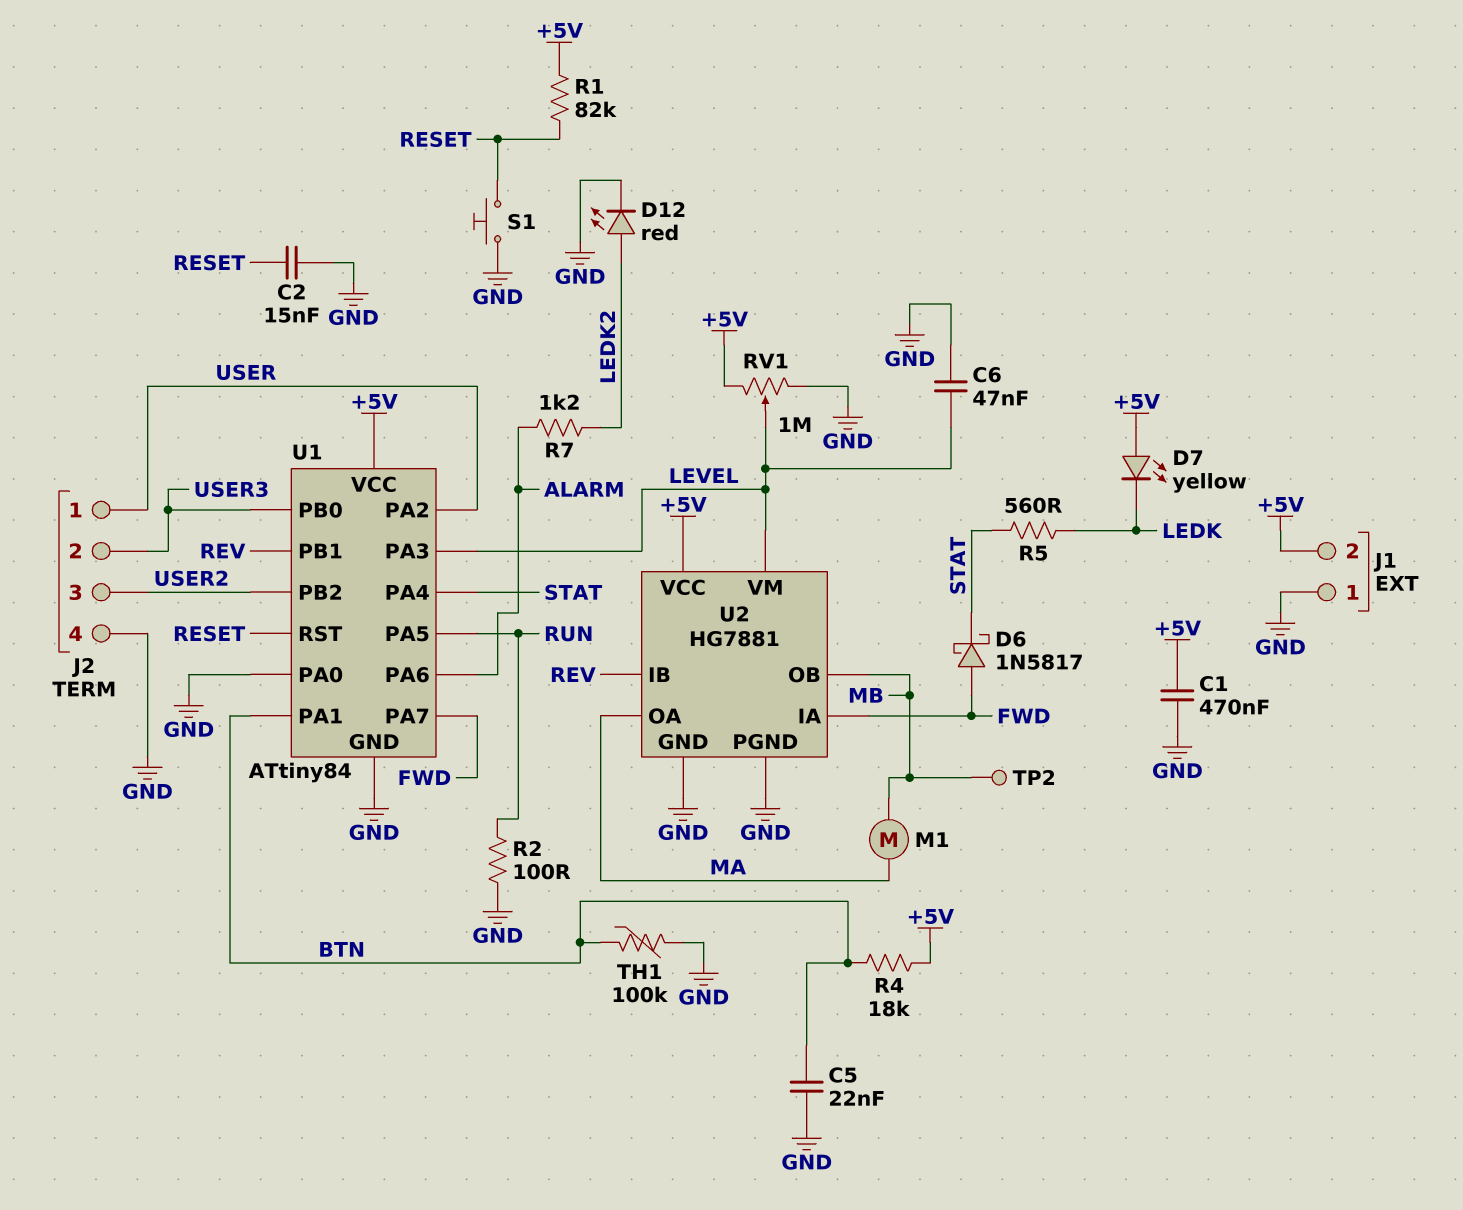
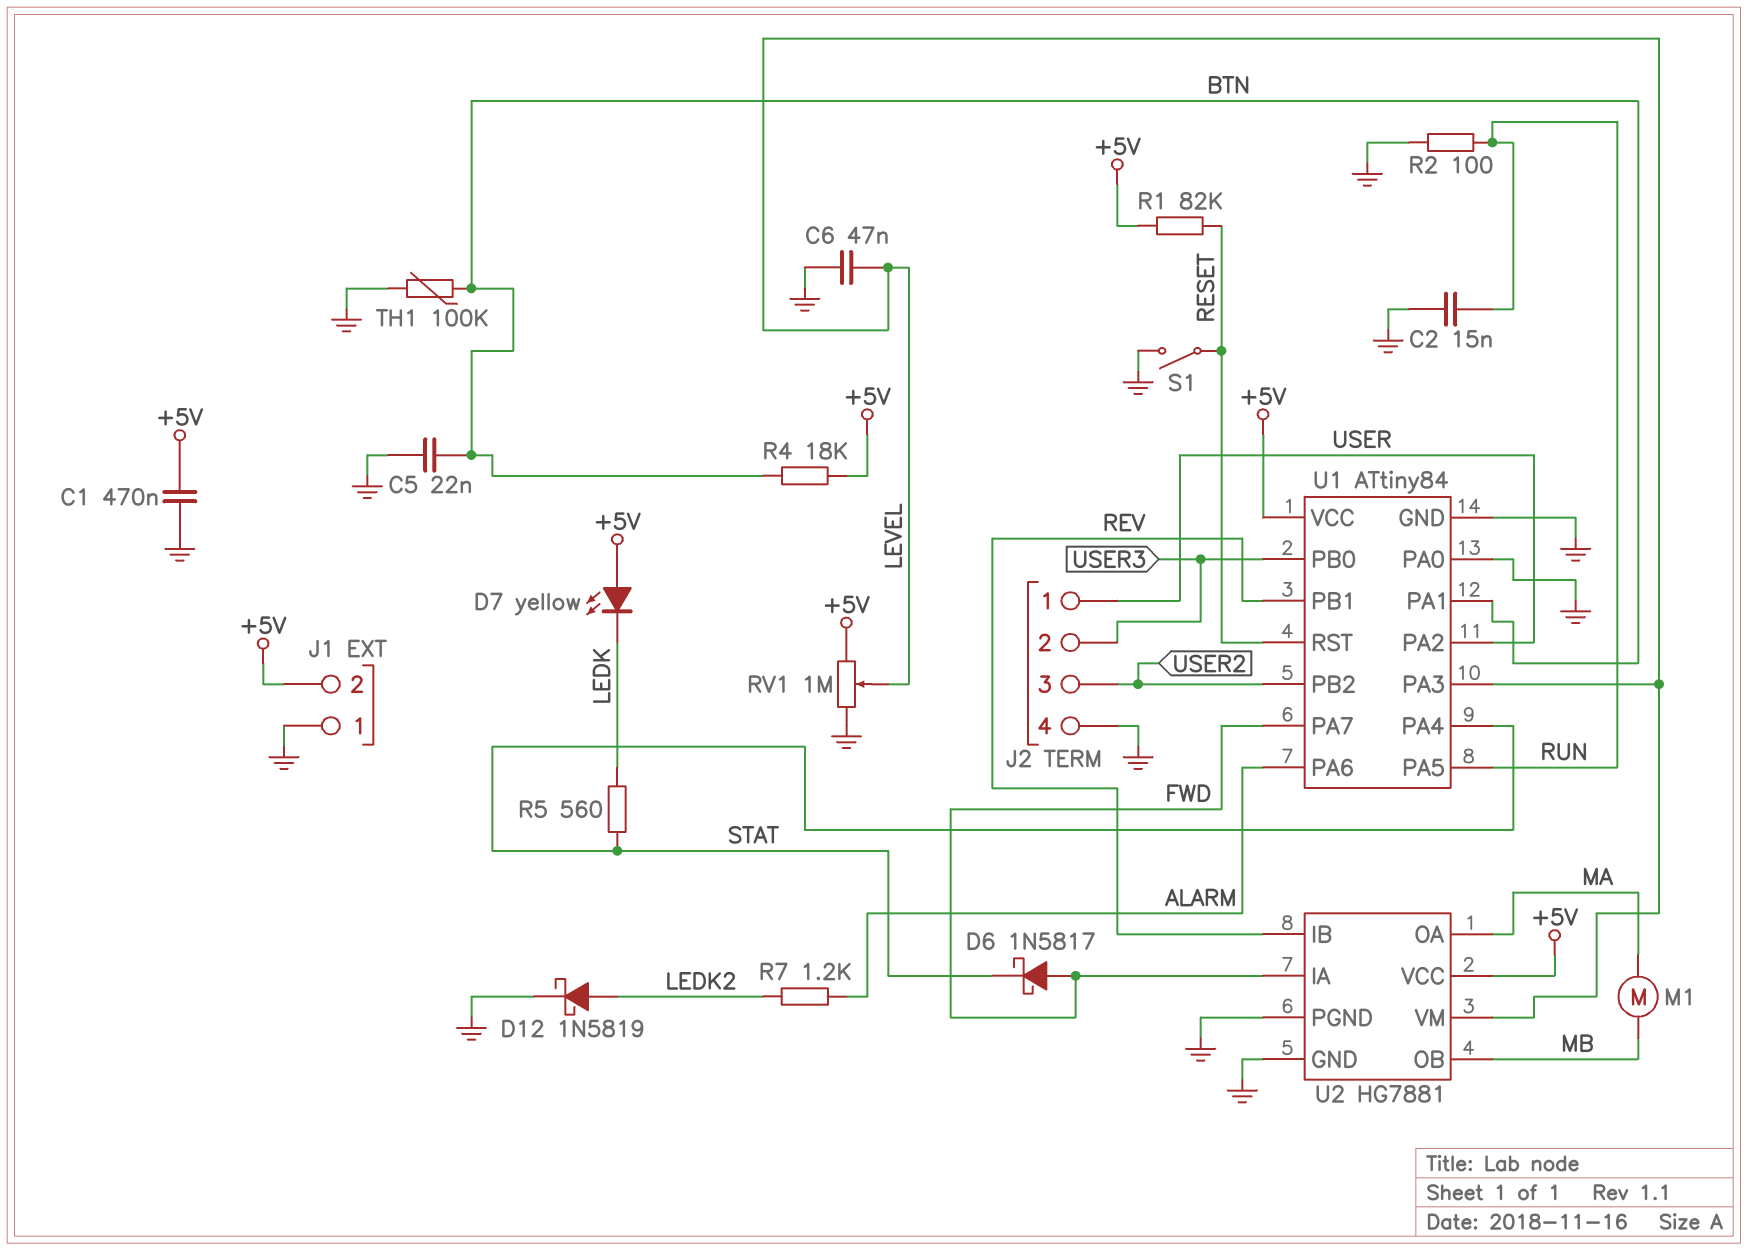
C2: 15nF (GND, RESET) -> 15nF (GND, RUN)
D12: LED red (A LEDK2, K GND) -> schottky 1N5819 (A LEDK2, K GND)
S1: button (GND, RESET) -> switch (GND, RESET)
TP2: test point (MB) -> none

